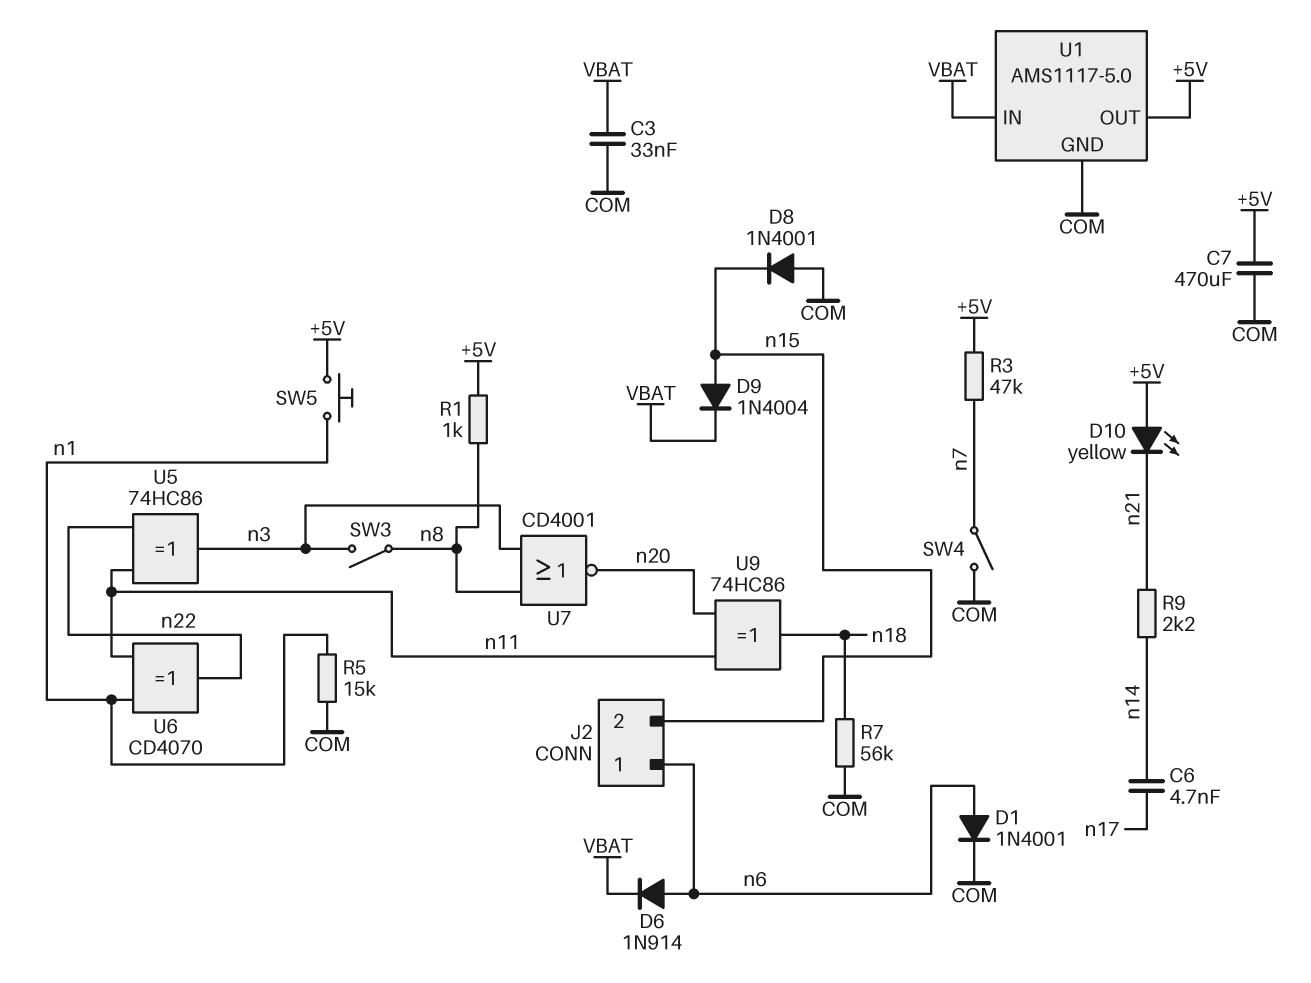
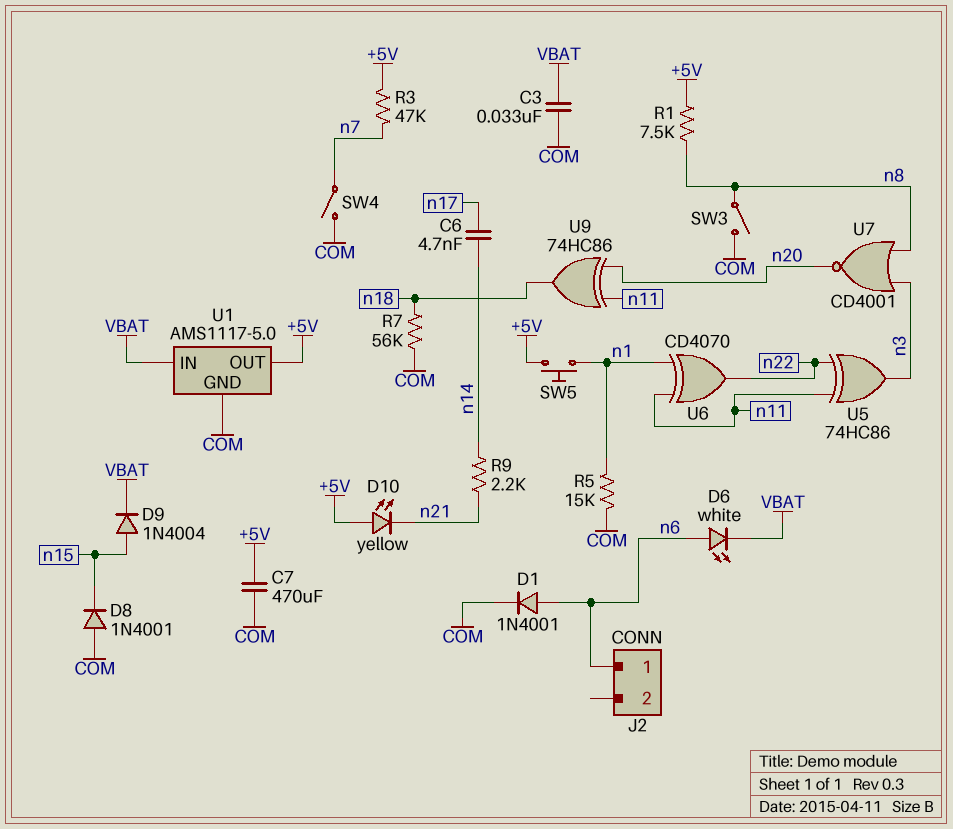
D6: diode 1N914 (A n6, K VBAT) -> LED white (A n6, K VBAT)
J2 pin 2: n15 -> none
R1: 1k (+5V, n8) -> 7.5k (+5V, n8)
SW3: switch (n3, n8) -> switch (COM, n8)

